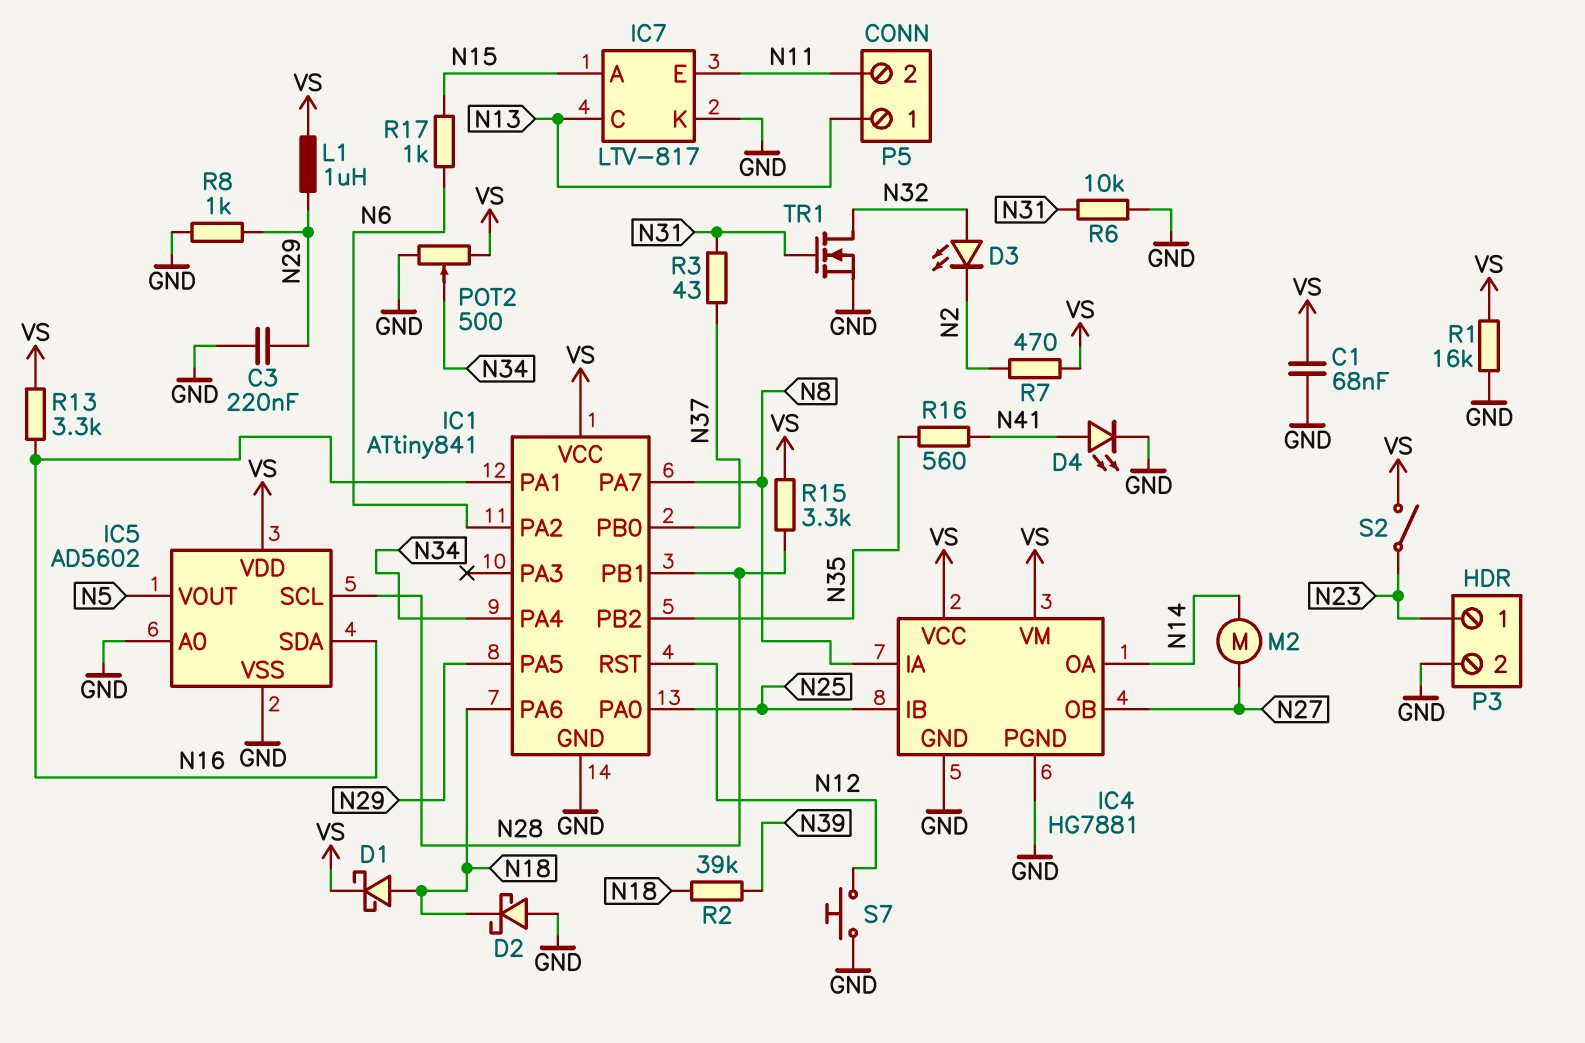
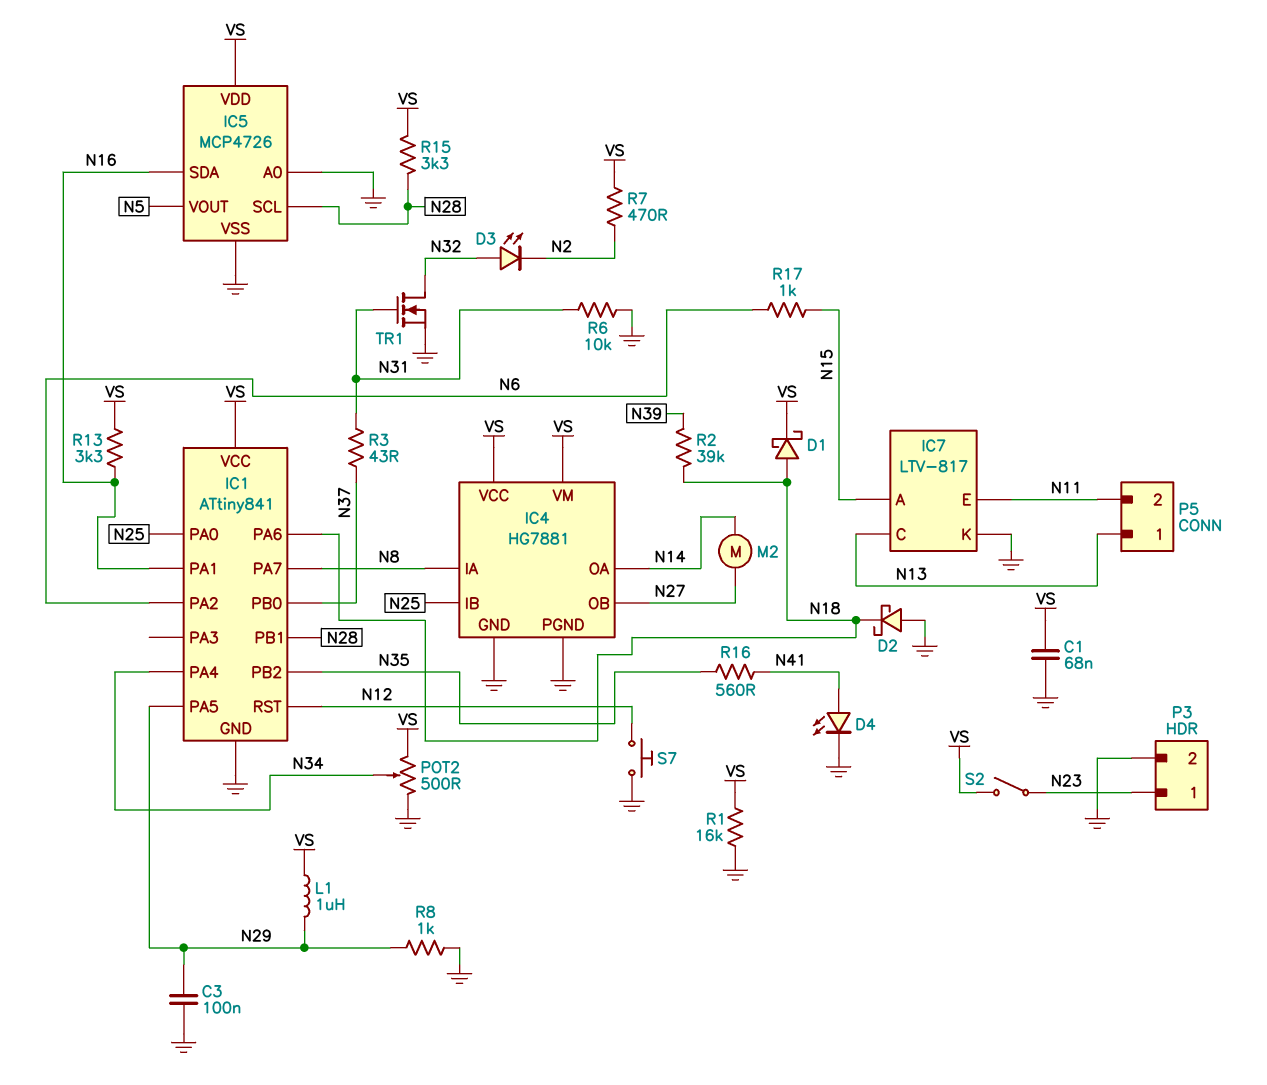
C3: 220nF (GND, N29) -> 100nF (GND, N29)
IC5: AD5602 -> MCP4726

